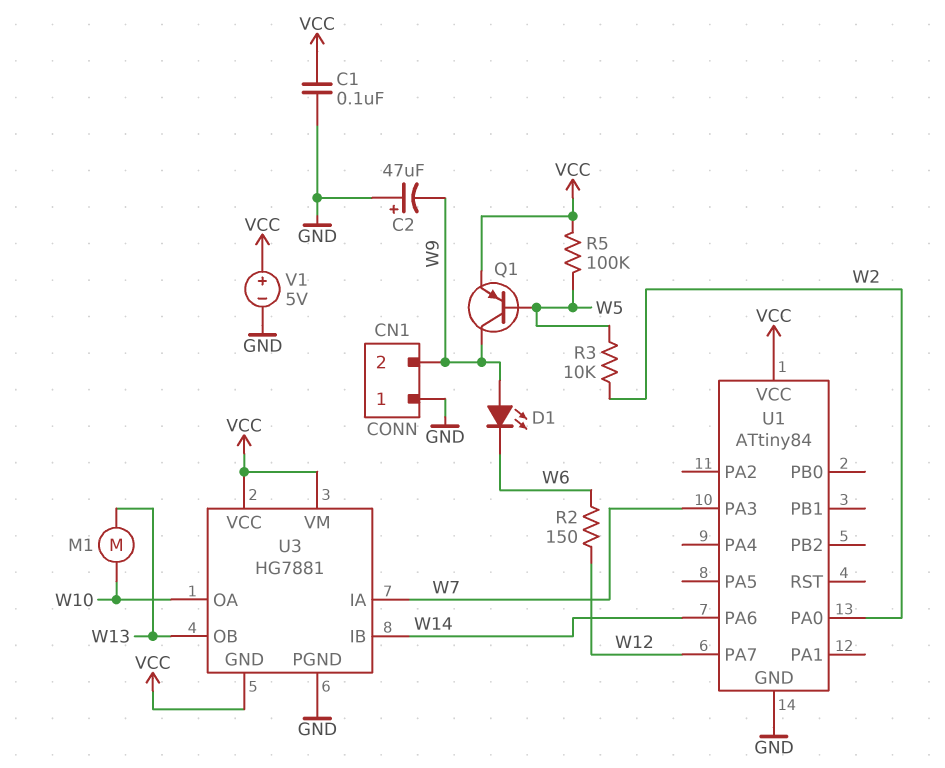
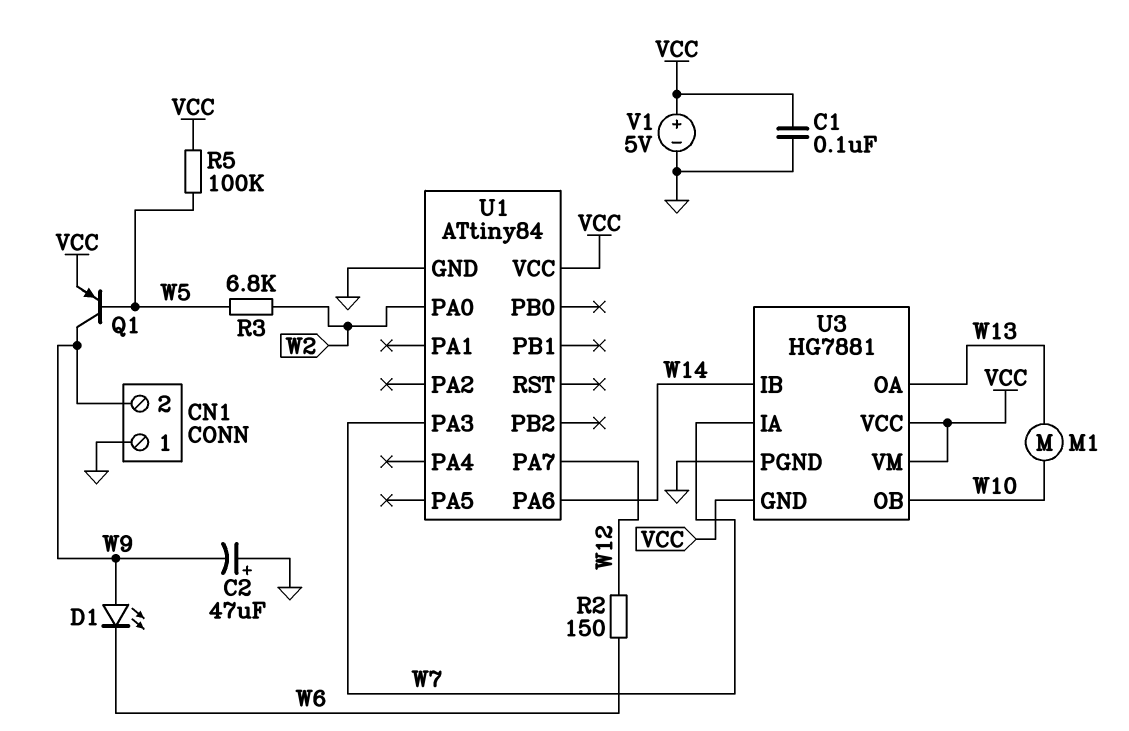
R3: 10k (W2, W5) -> 6.8k (W2, W5)
U3 pin OA: W10 -> W13
U3 pin OB: W13 -> W10

